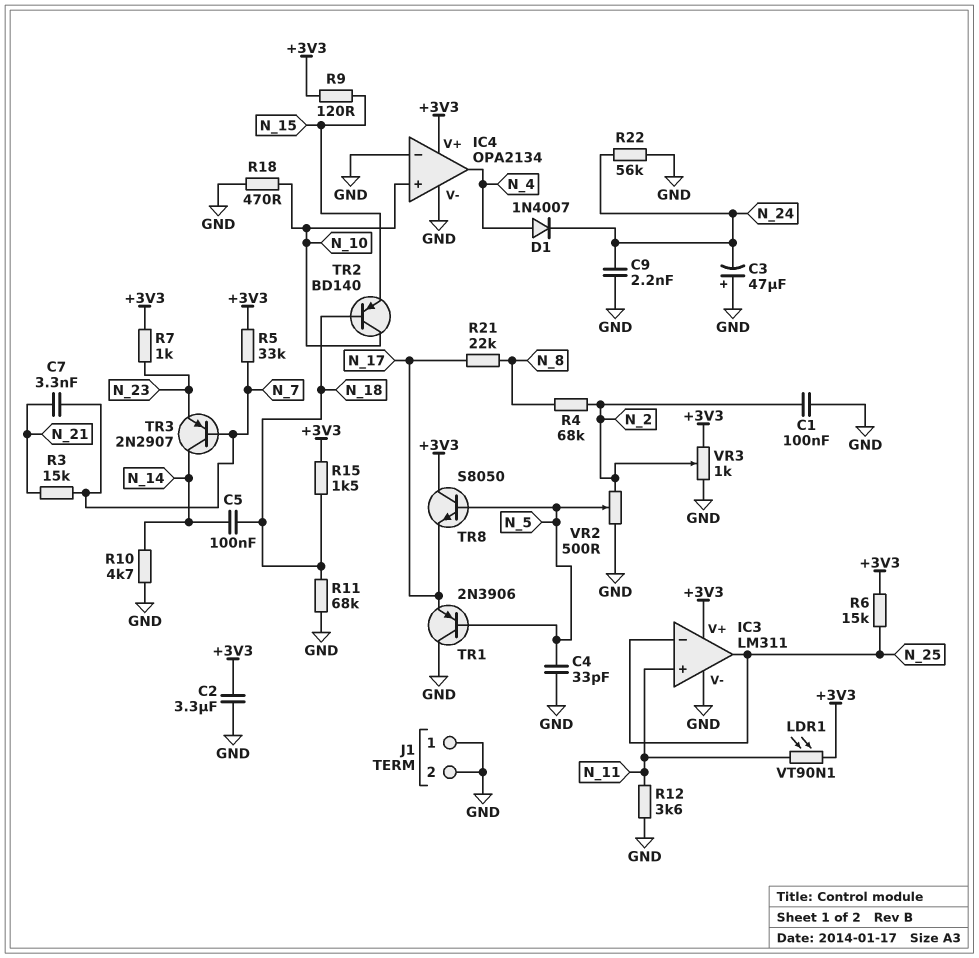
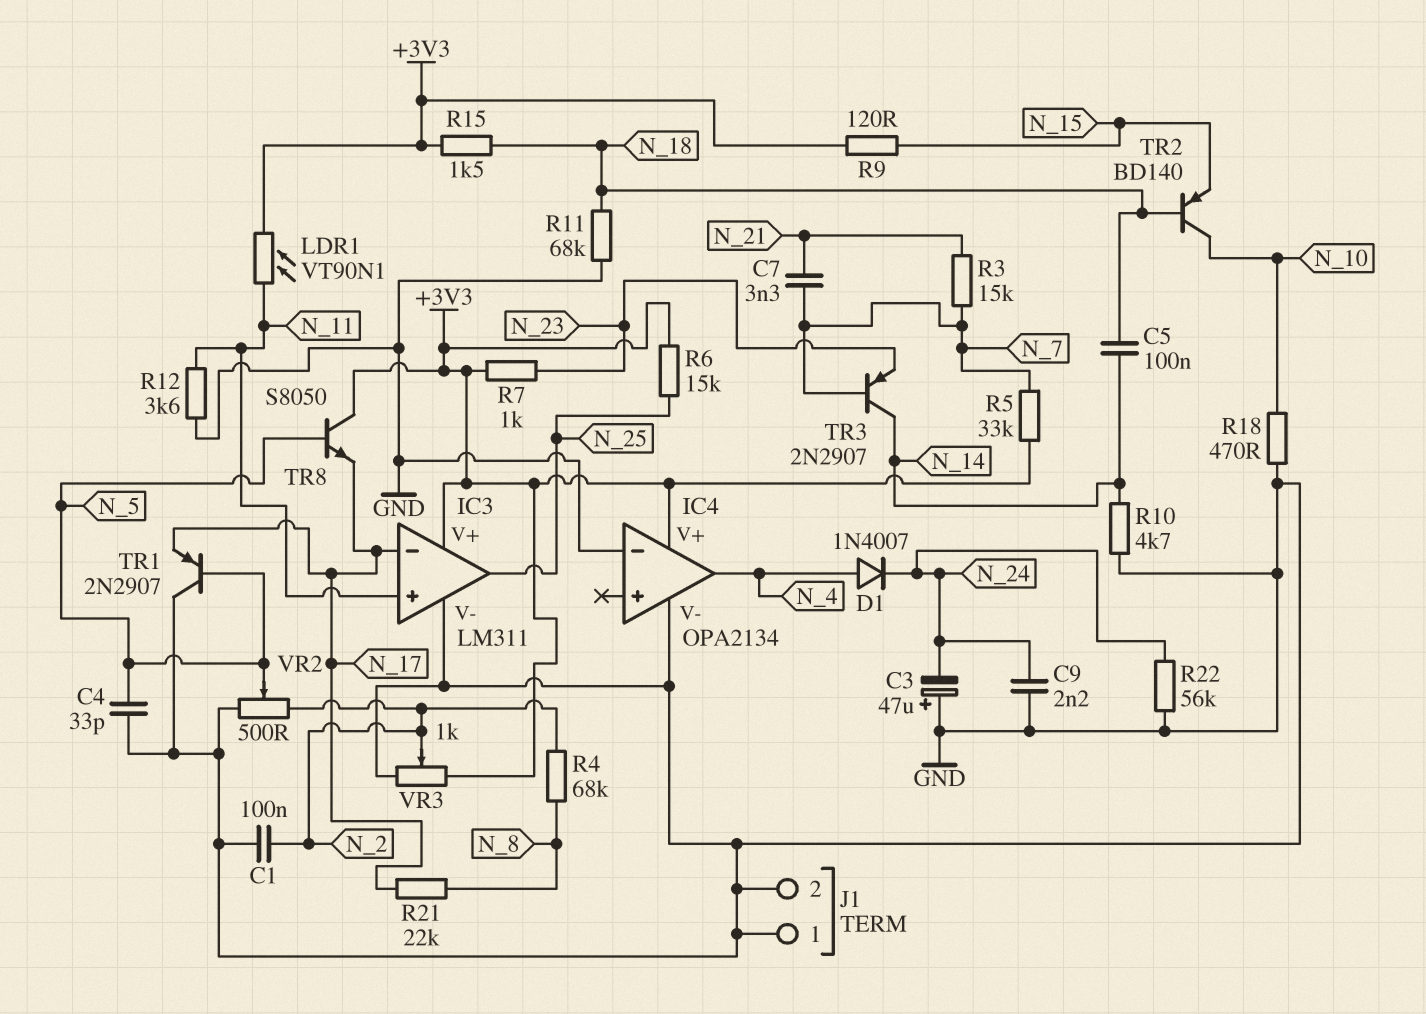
C2: 3.3uF (+3V3, GND) -> none
IC3 pin in-: N_25 -> N_17
IC4 pin in+: N_10 -> none
TR1: PNP 2N3906 (B N_5, C GND, E N_17) -> PNP 2N2907 (B N_5, C GND, E N_17)

